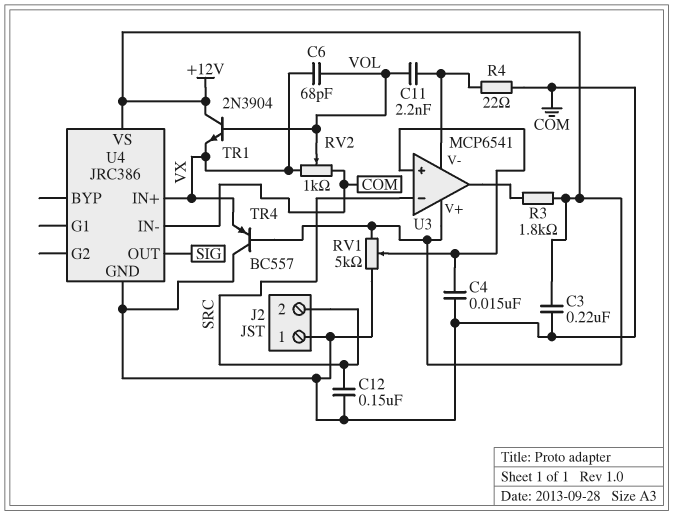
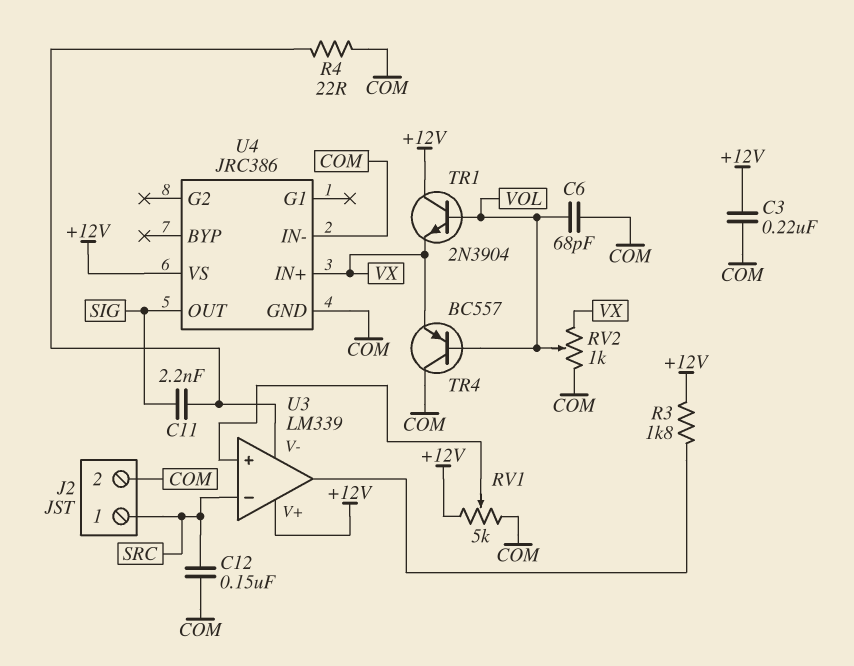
C4: 15nF (COM, U3/in+) -> none
C6: 68pF (VOL, VX) -> 68pF (COM, VOL)
C11: 2.2nF (U3/V-, VOL) -> 2.2nF (SIG, U3/V-)
J2 pin 1: COM -> SRC
J2 pin 2: SRC -> COM
TR4: PNP BC557 (B +12V, C COM, E VX) -> PNP BC557 (B VOL, C COM, E VX)
U3: MCP6541 -> LM339

